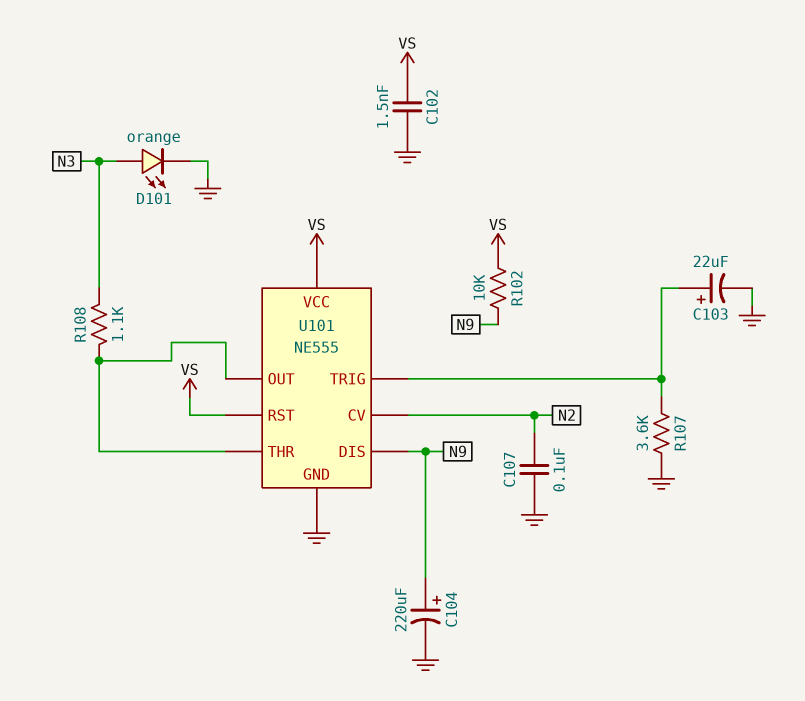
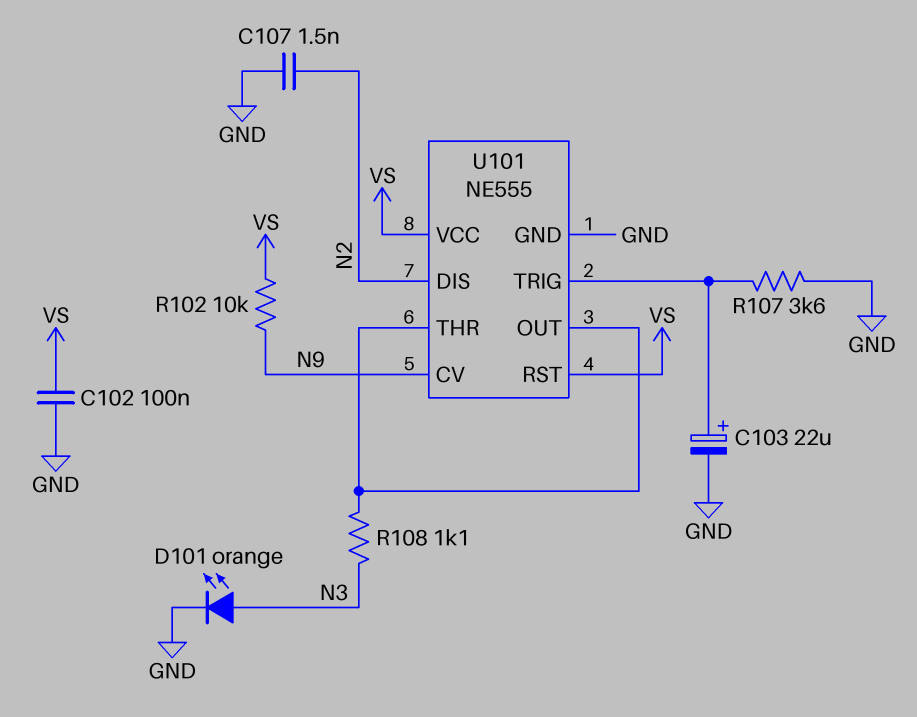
C102: 1.5nF (GND, VS) -> 100nF (GND, VS)
C104: 220uF (plus N9, minus GND) -> none
C107: 100nF (GND, N2) -> 1.5nF (GND, N2)
U101 pin CV: N2 -> N9
U101 pin DIS: N9 -> N2

